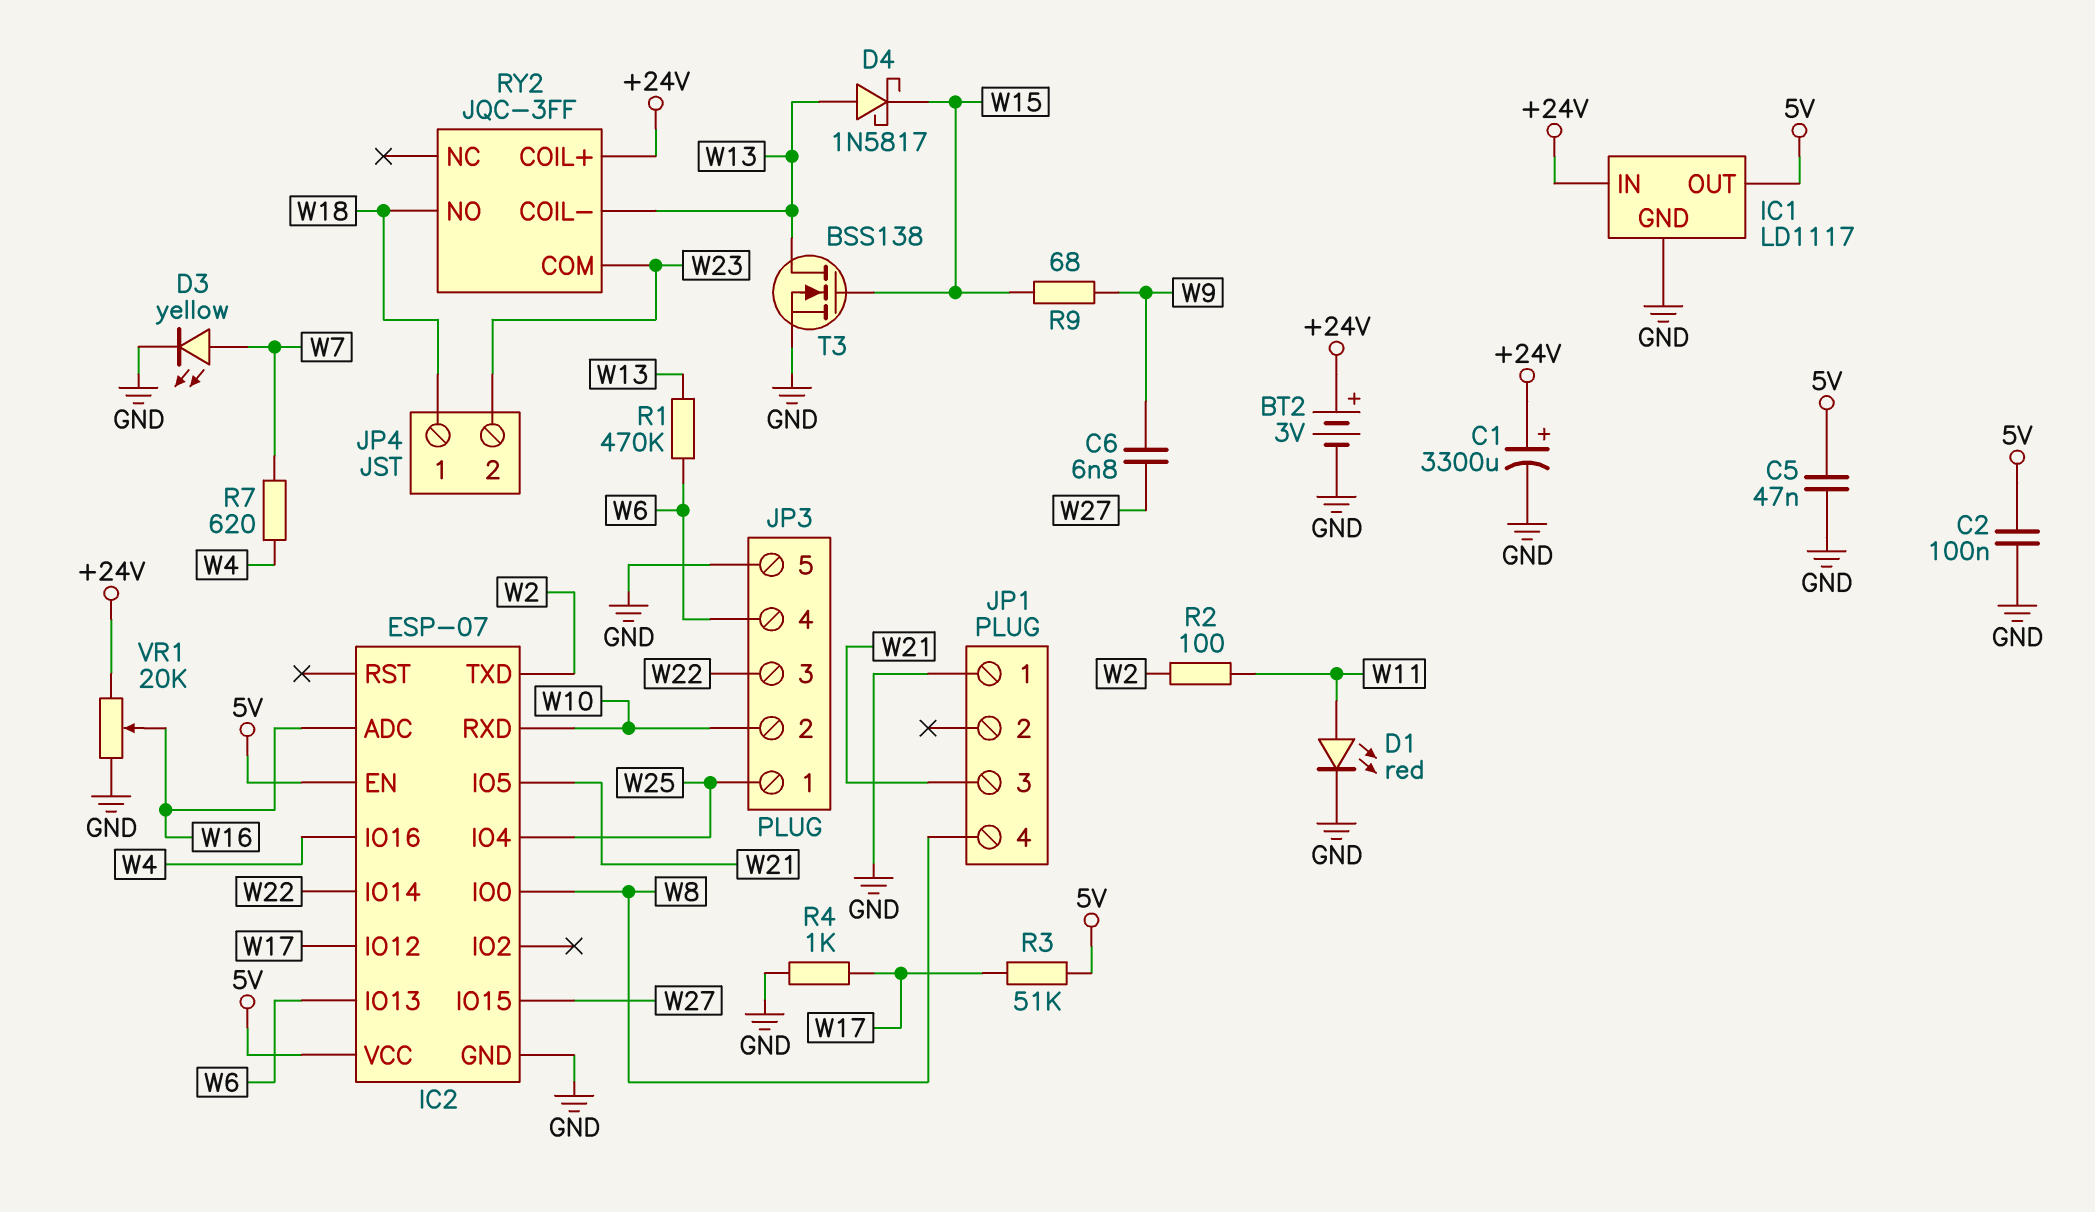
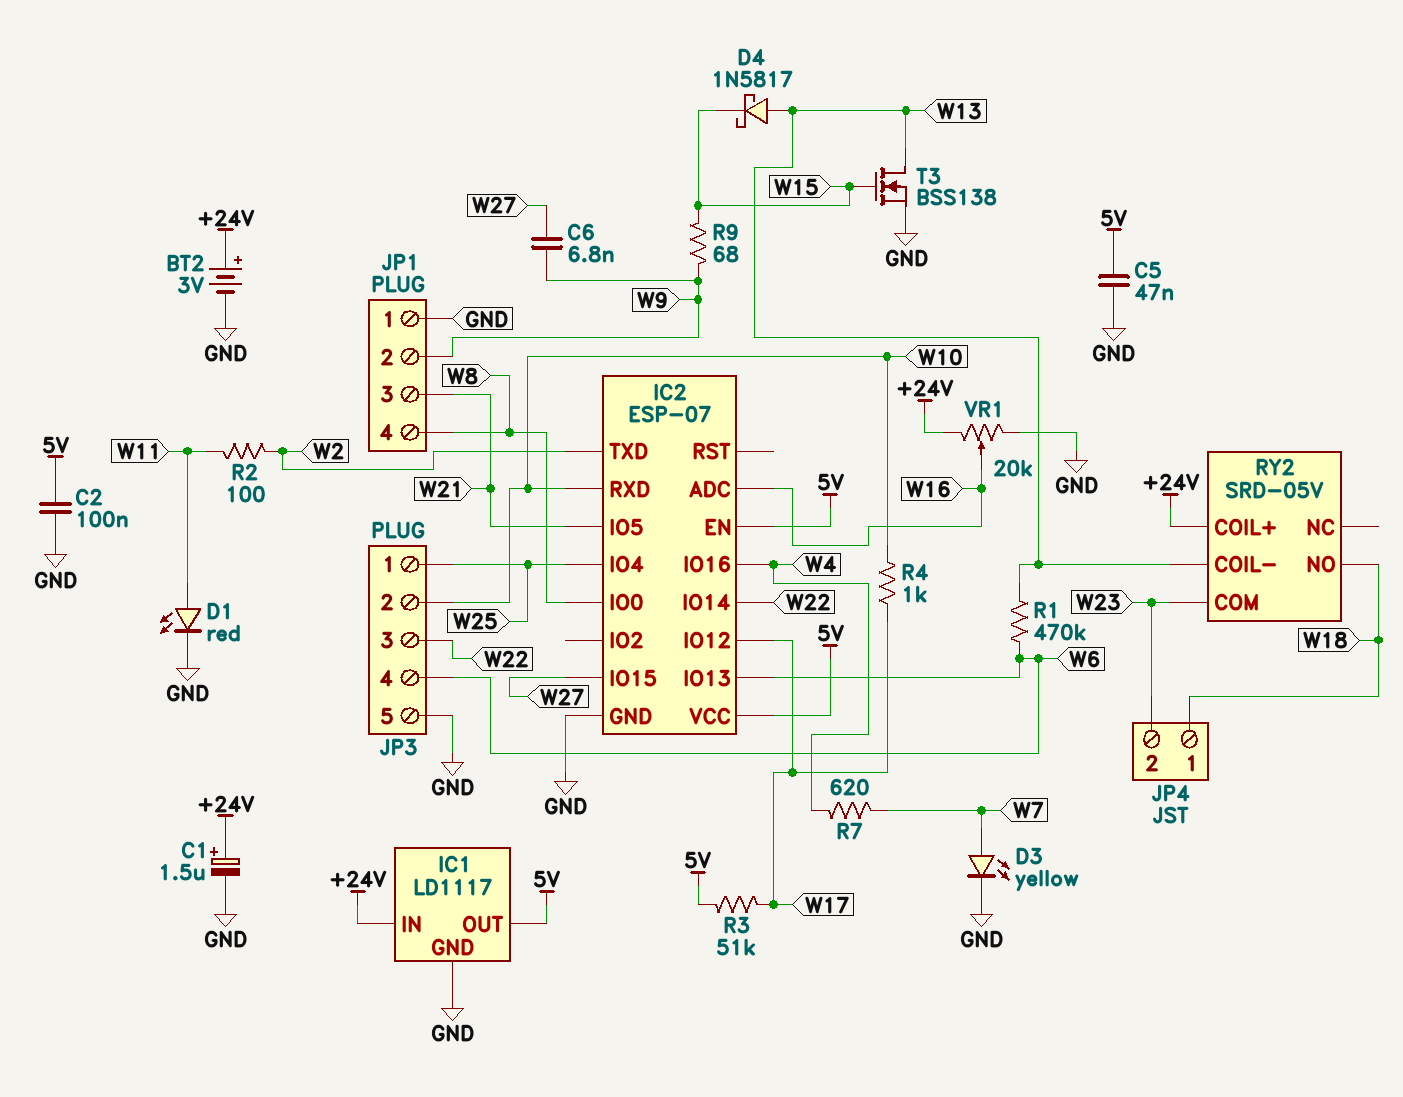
C1: 3300uF (plus +24V, minus GND) -> 1.5uF (plus +24V, minus GND)
JP1 pin 2: none -> W9
R4: 1k (GND, W17) -> 1k (W10, W17)
RY2: JQC-3FF -> SRD-05V

